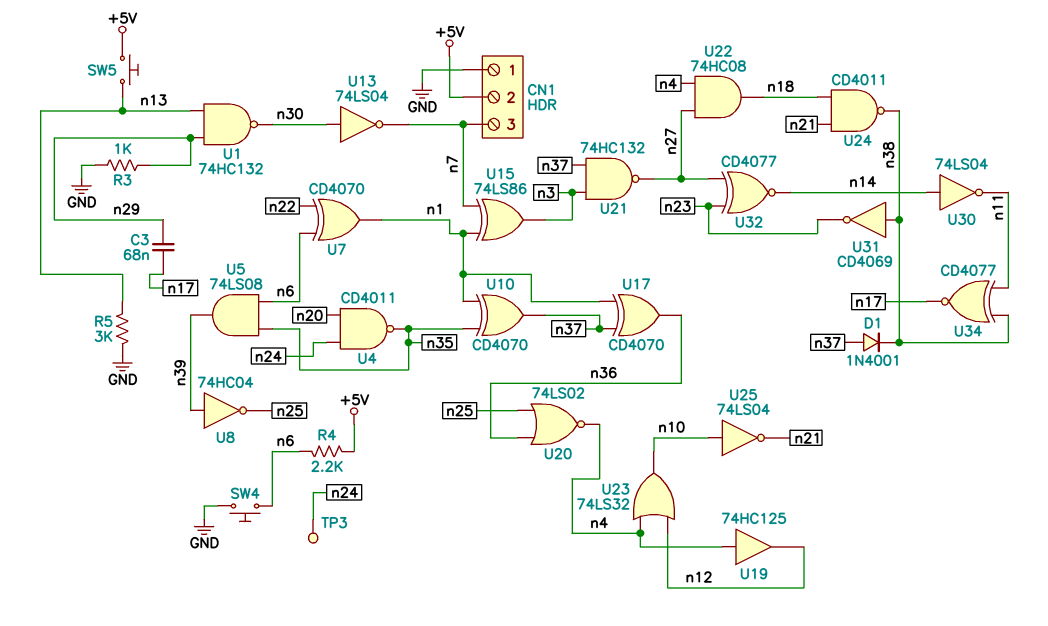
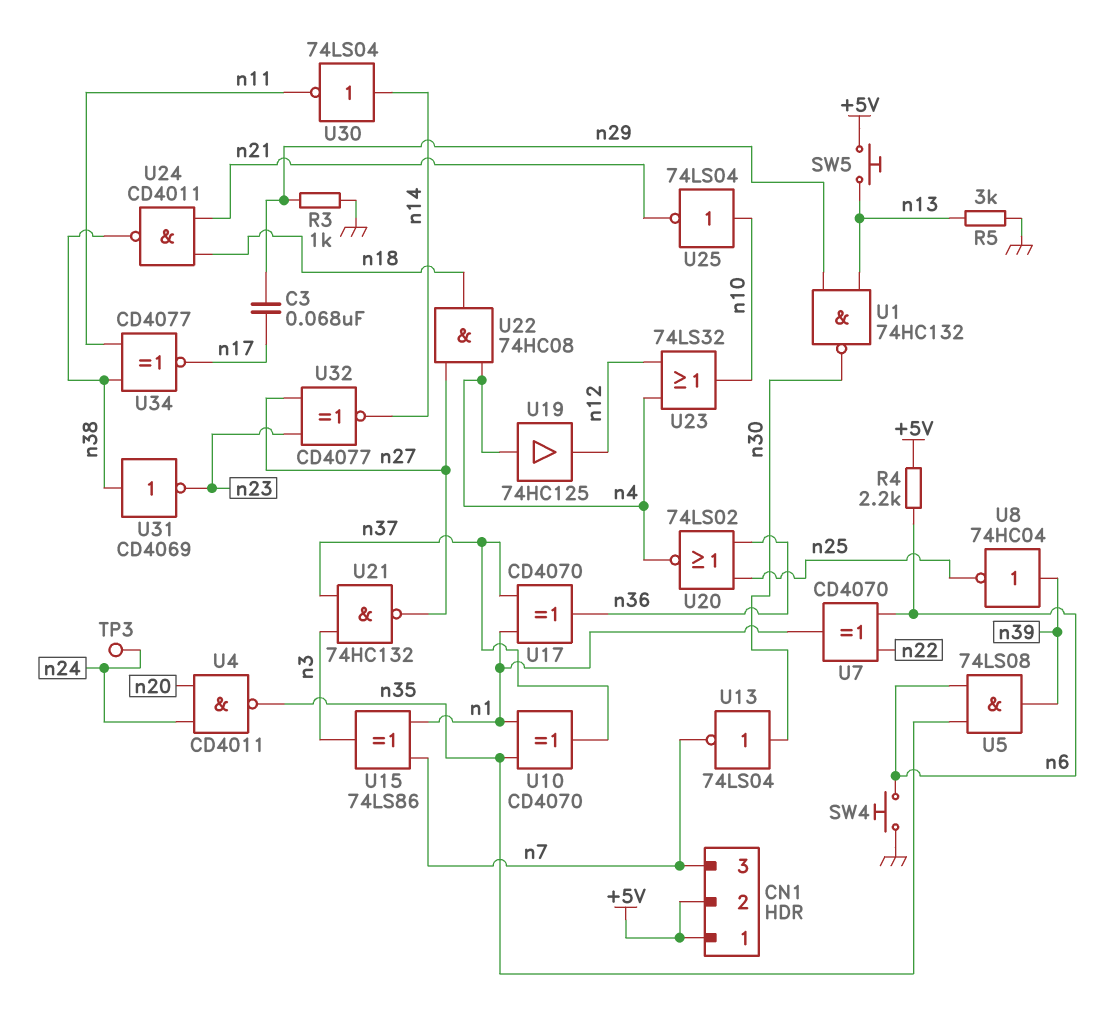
CN1 pin 1: GND -> +5V
D1: diode 1N4001 (A n37, K n38) -> none

